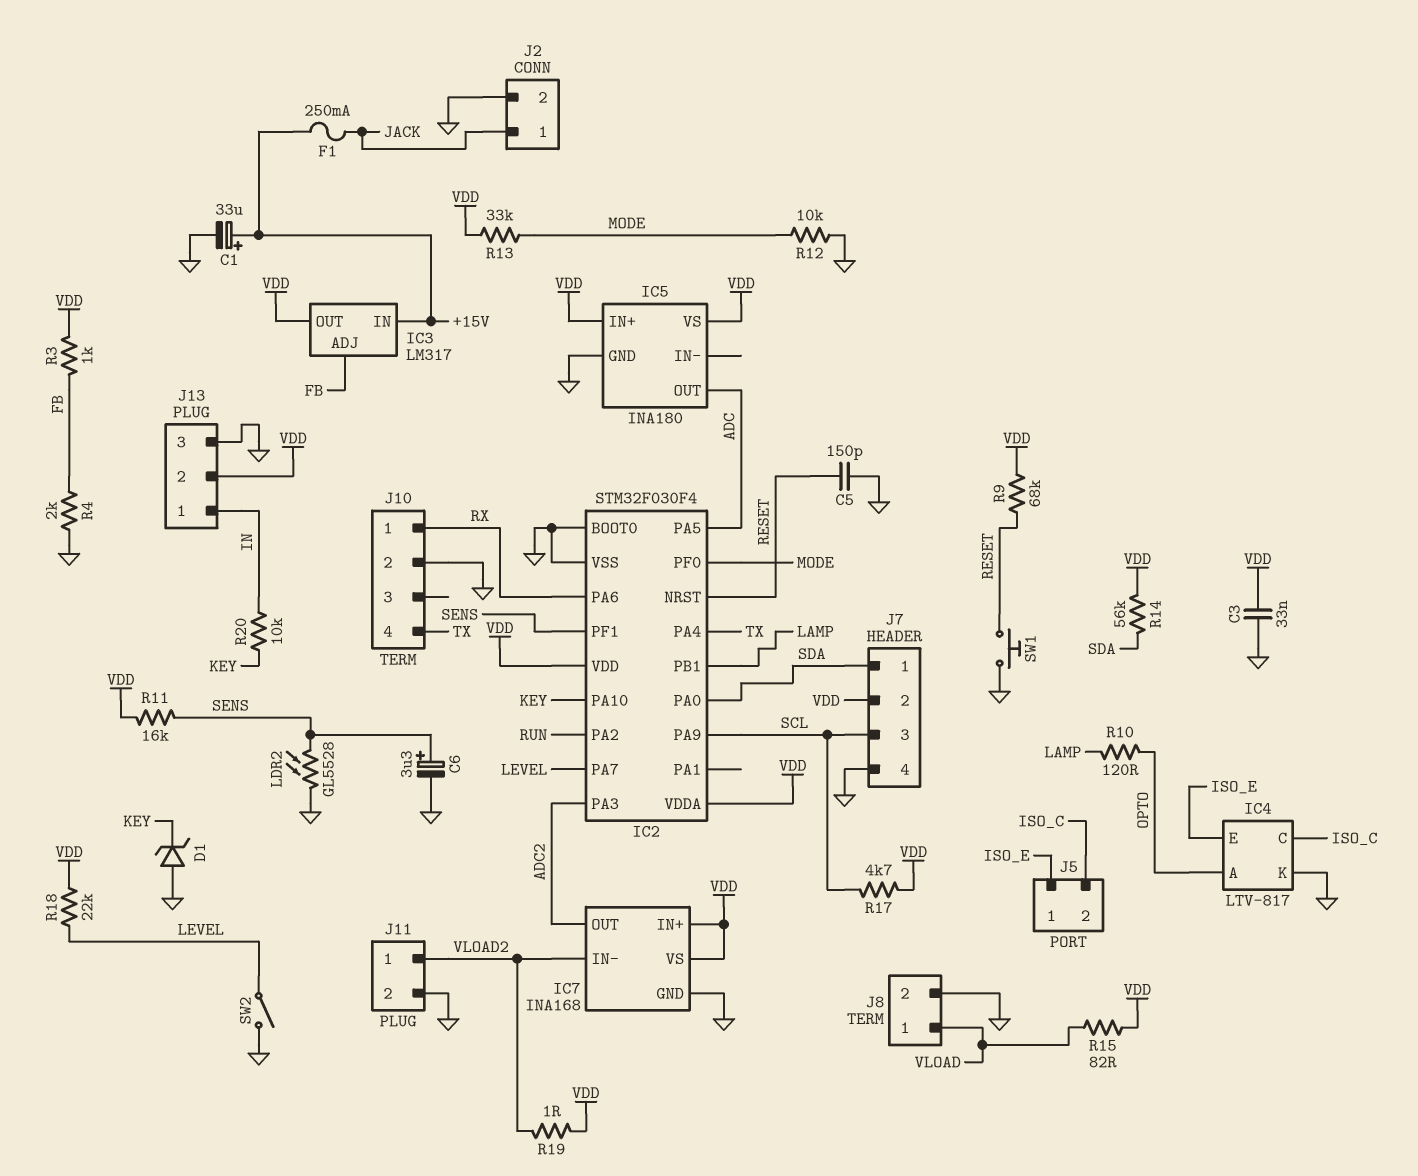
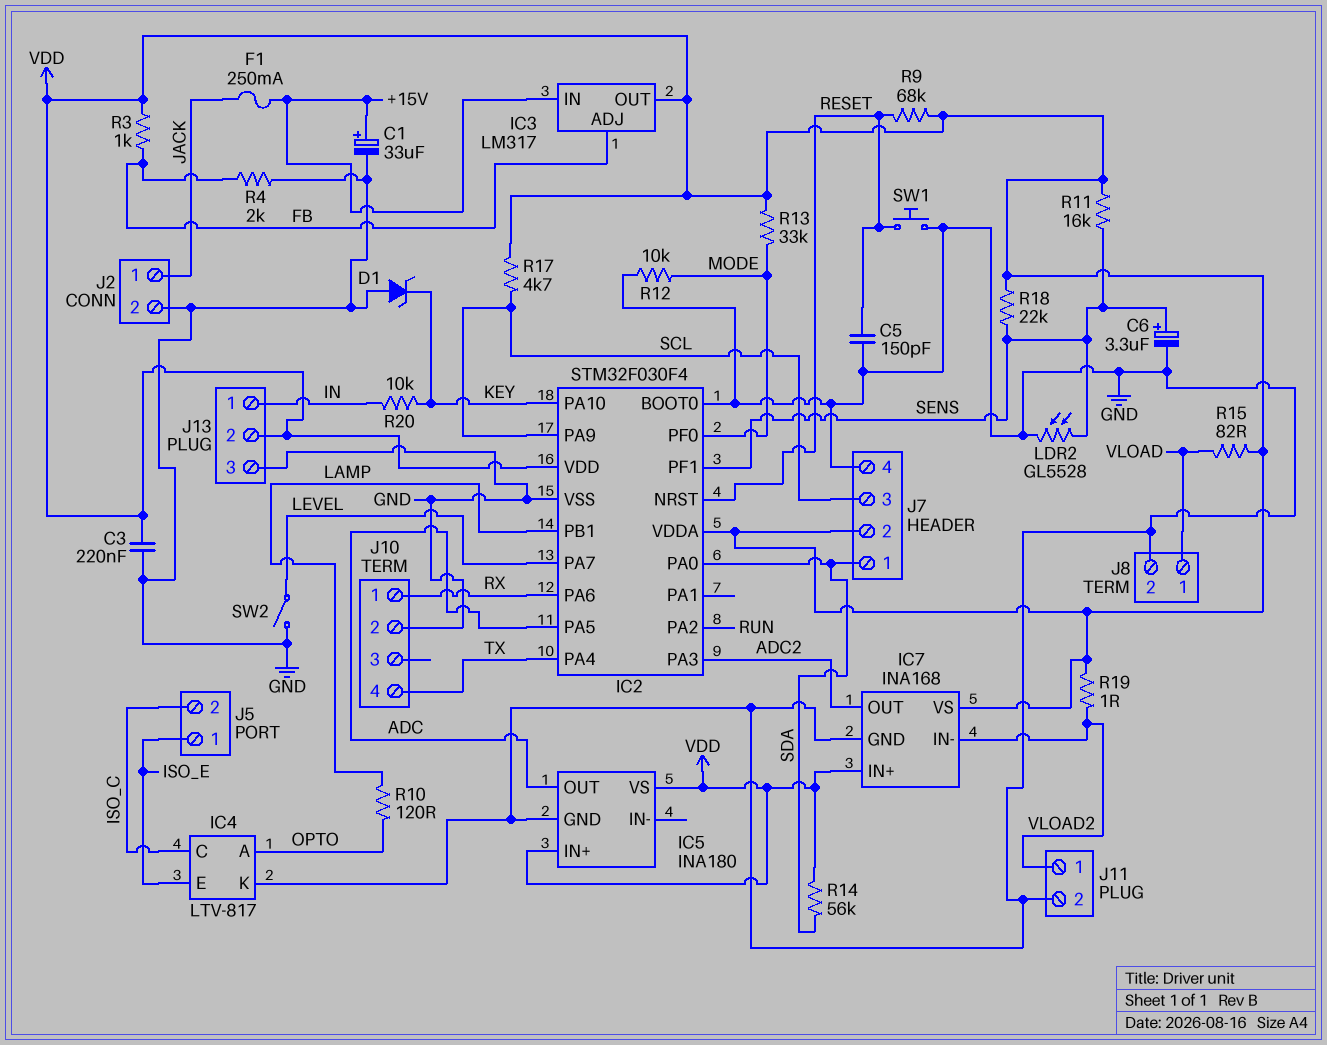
C3: 33nF (GND, VDD) -> 220nF (GND, VDD)
R18: 22k (LEVEL, VDD) -> 22k (SENS, VDD)

